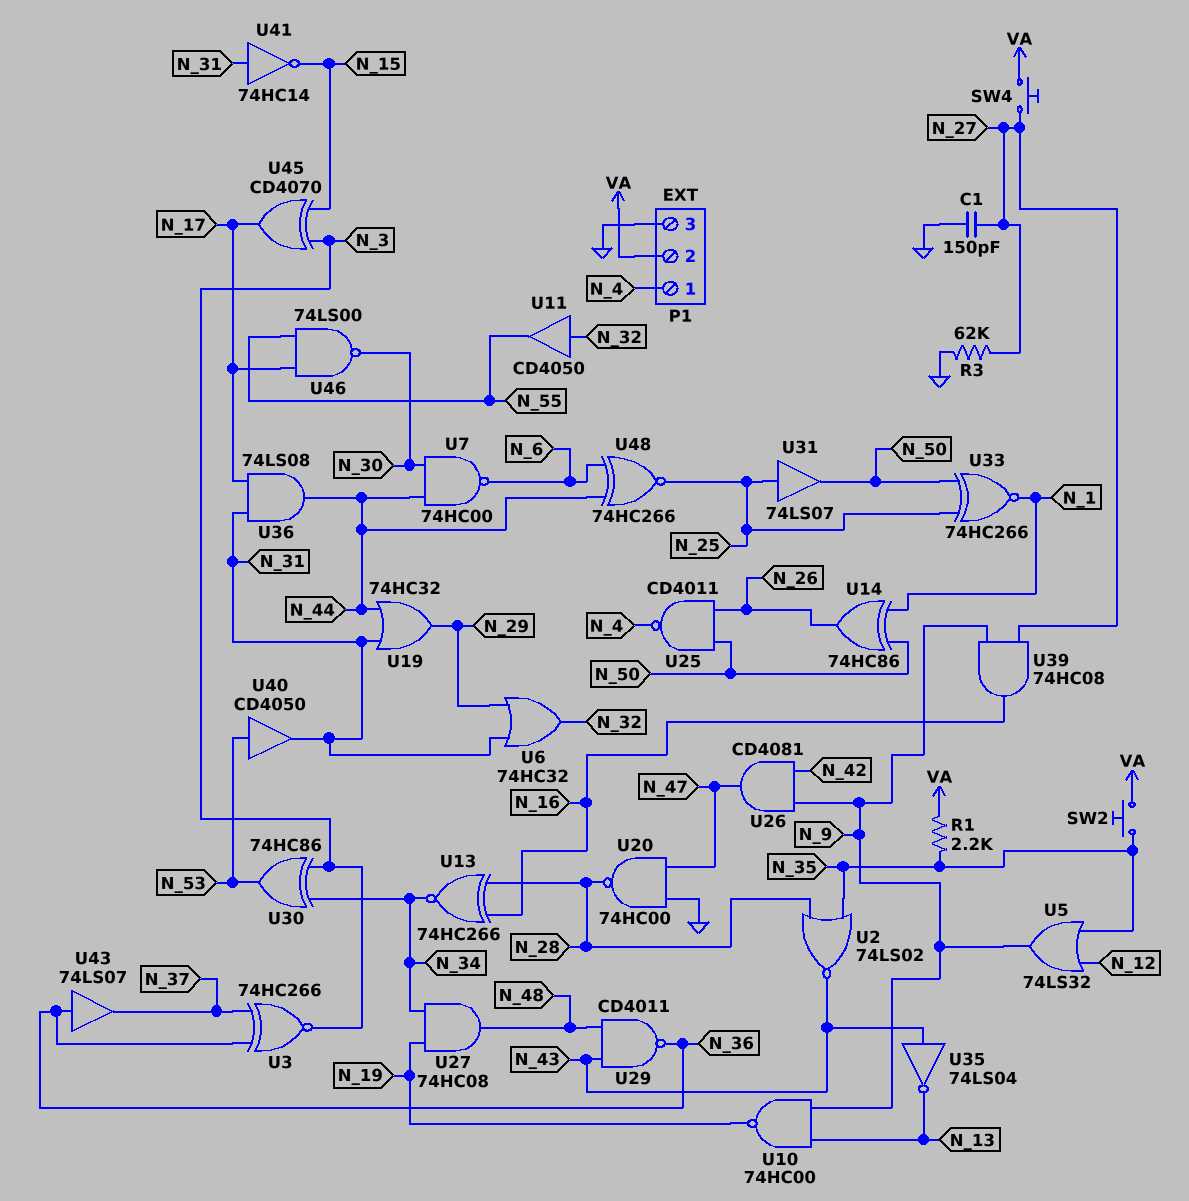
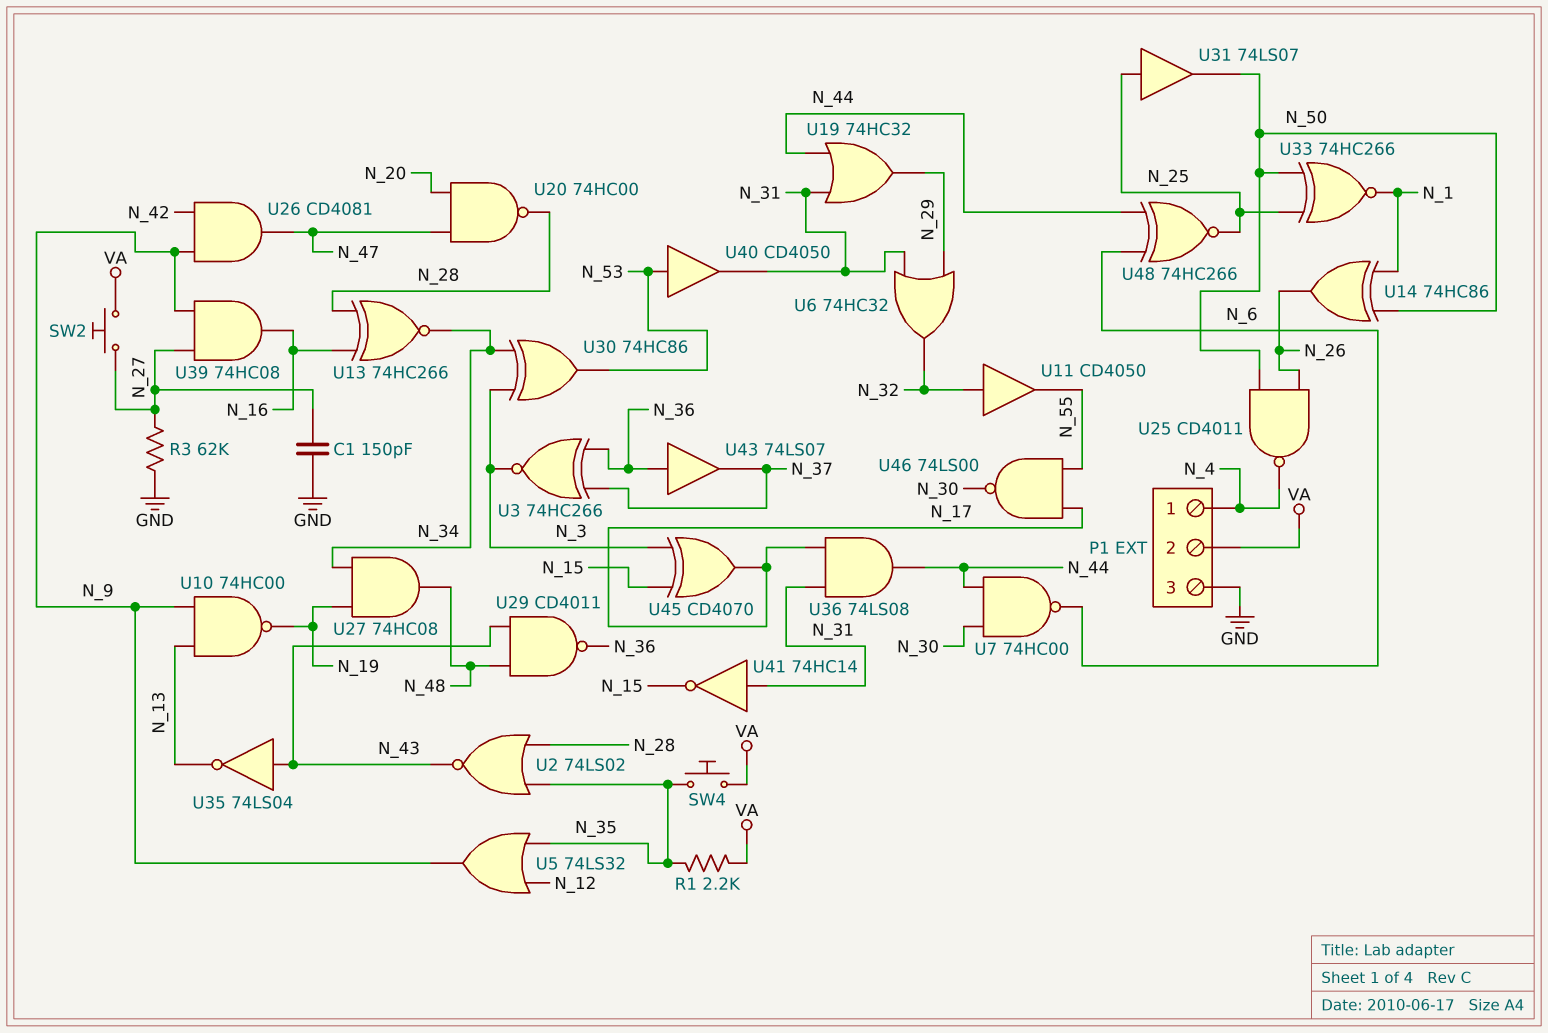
SW2: button (N_35, VA) -> button (N_27, VA)
SW4: button (N_27, VA) -> button (N_35, VA)
U20: NAND 74HC00 (in GND, in N_47, out N_28) -> NAND 74HC00 (in N_20, in N_47, out N_28)

